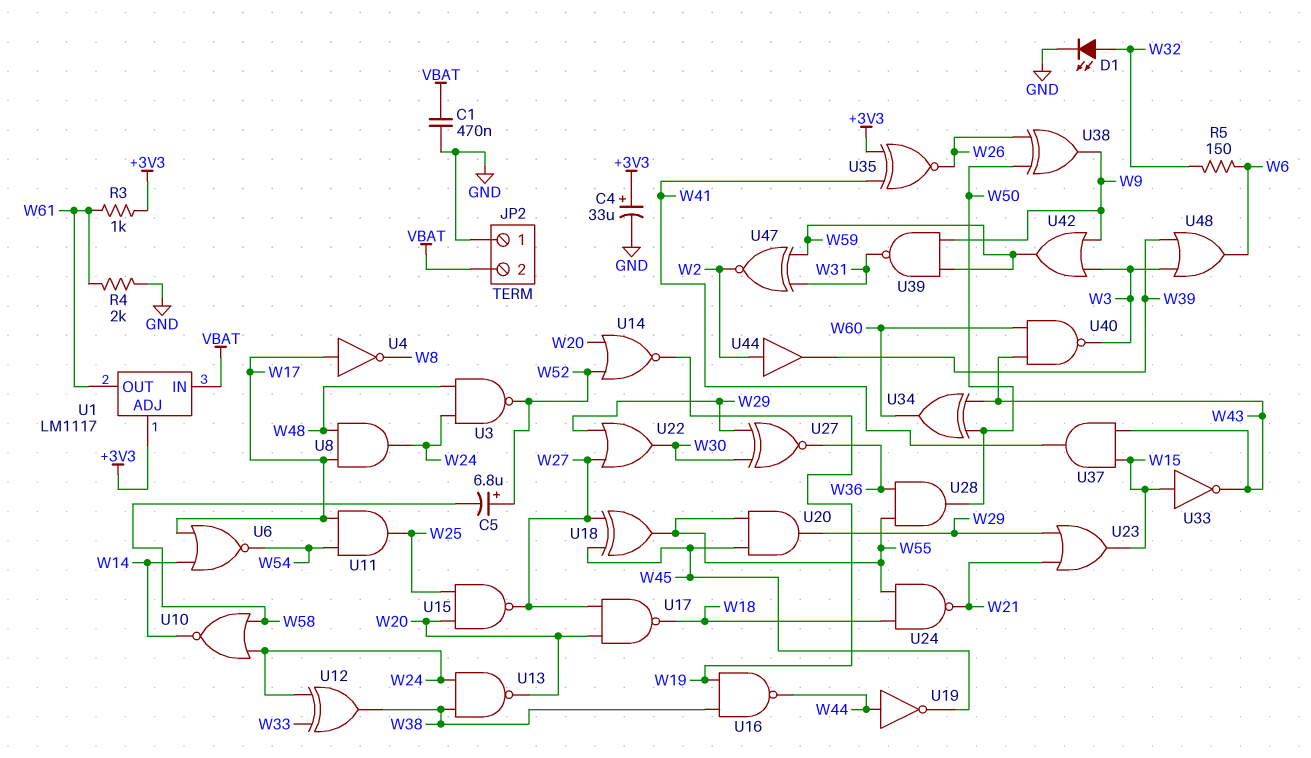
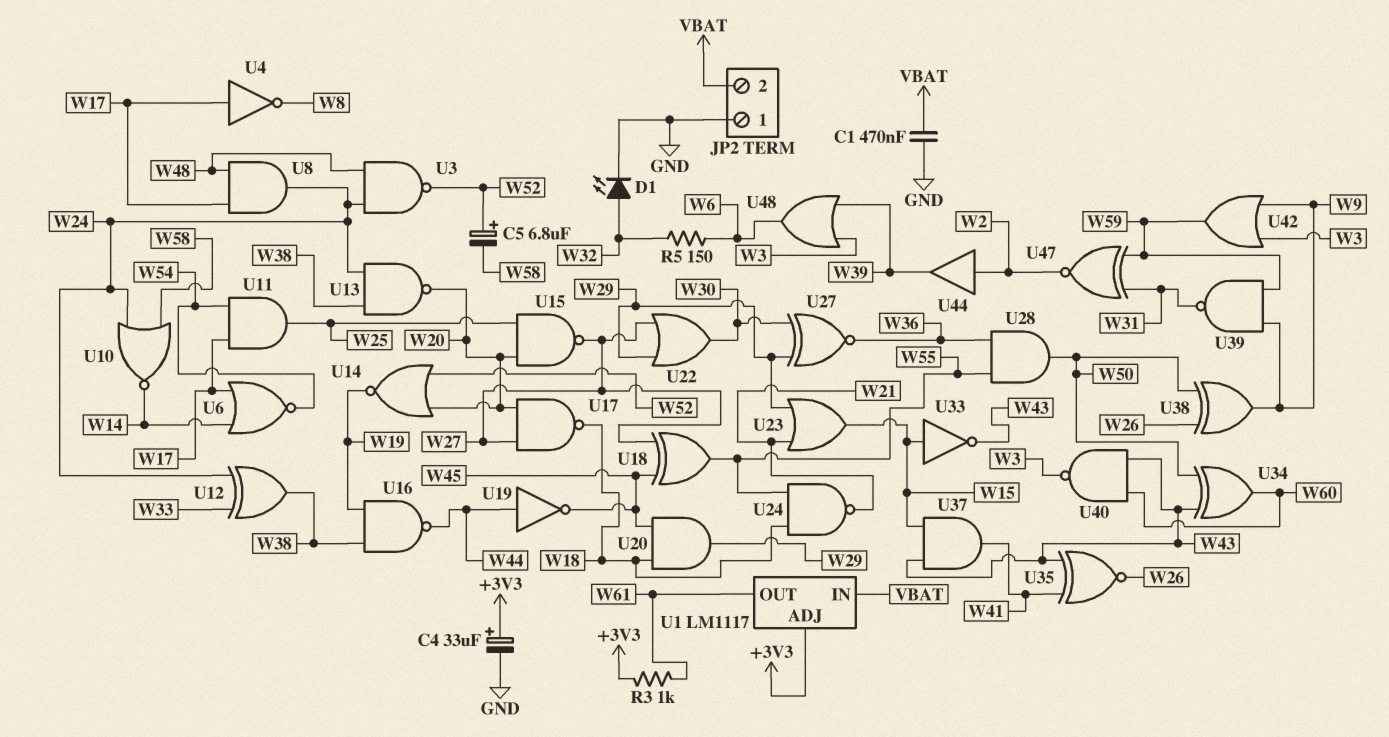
R4: 2k (GND, W61) -> none
U20: AND (in W45, in W55, out W29) -> AND (in W18, in W45, out W29)
U35: XNOR (in +3V3, in W41, out W26) -> XNOR (in W41, in W43, out W26)

